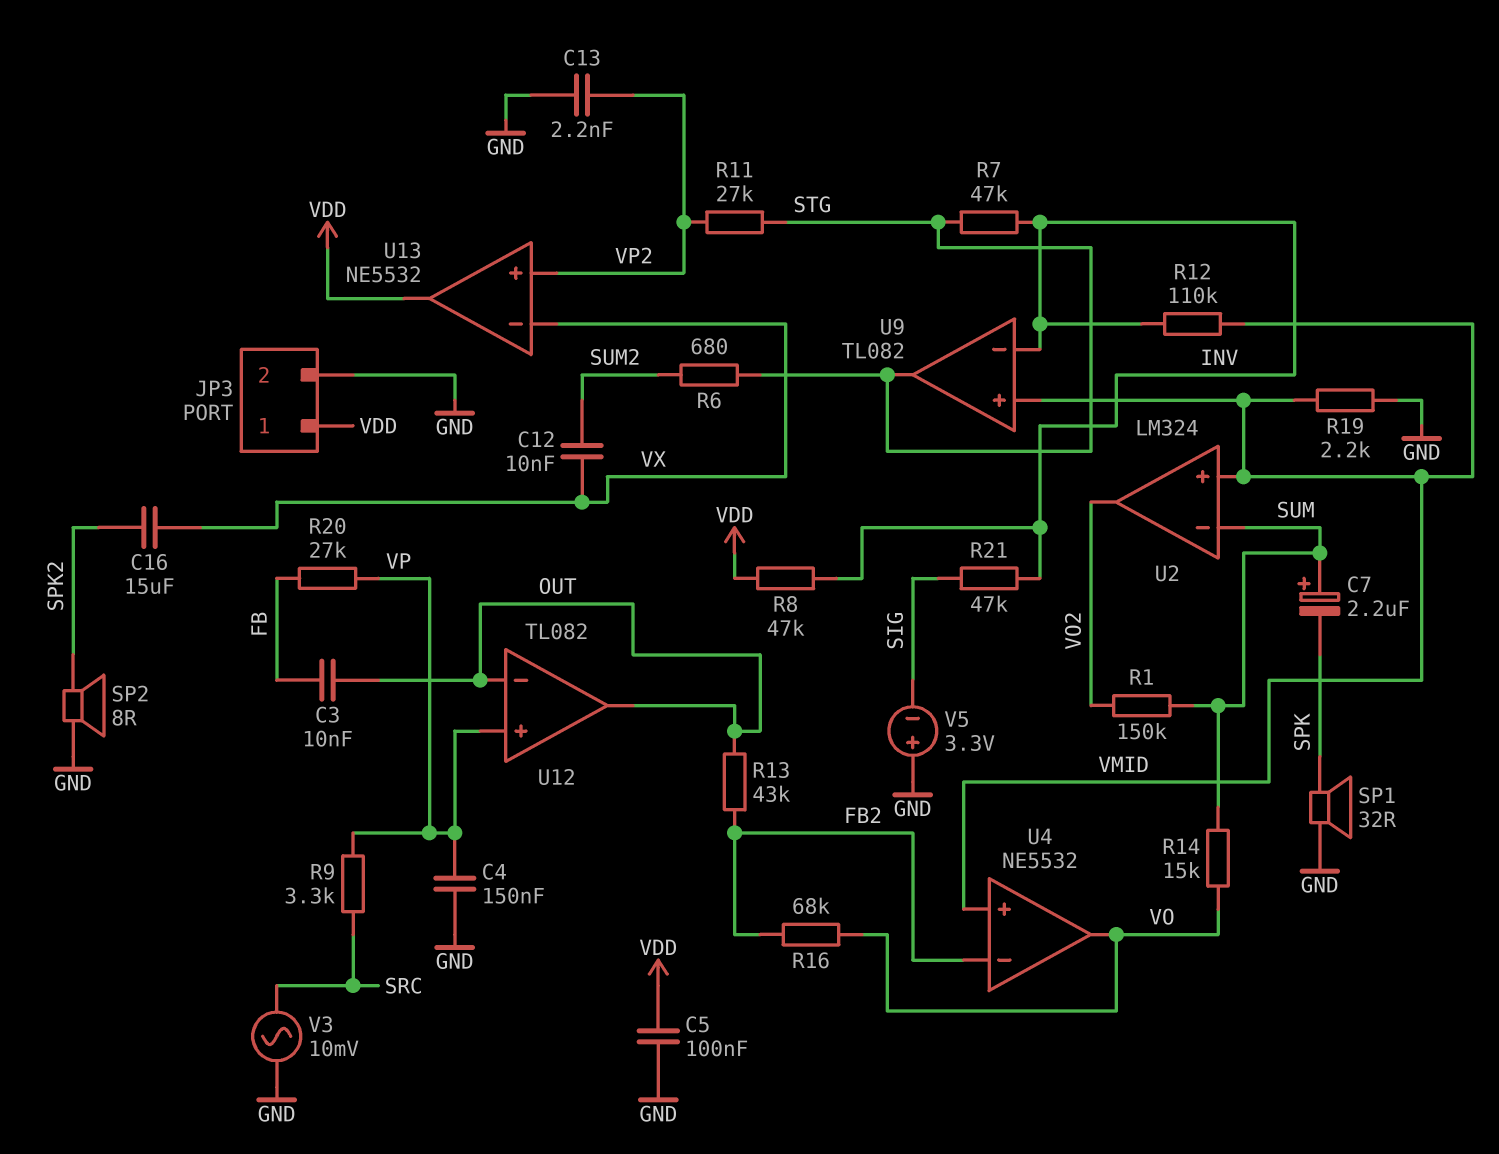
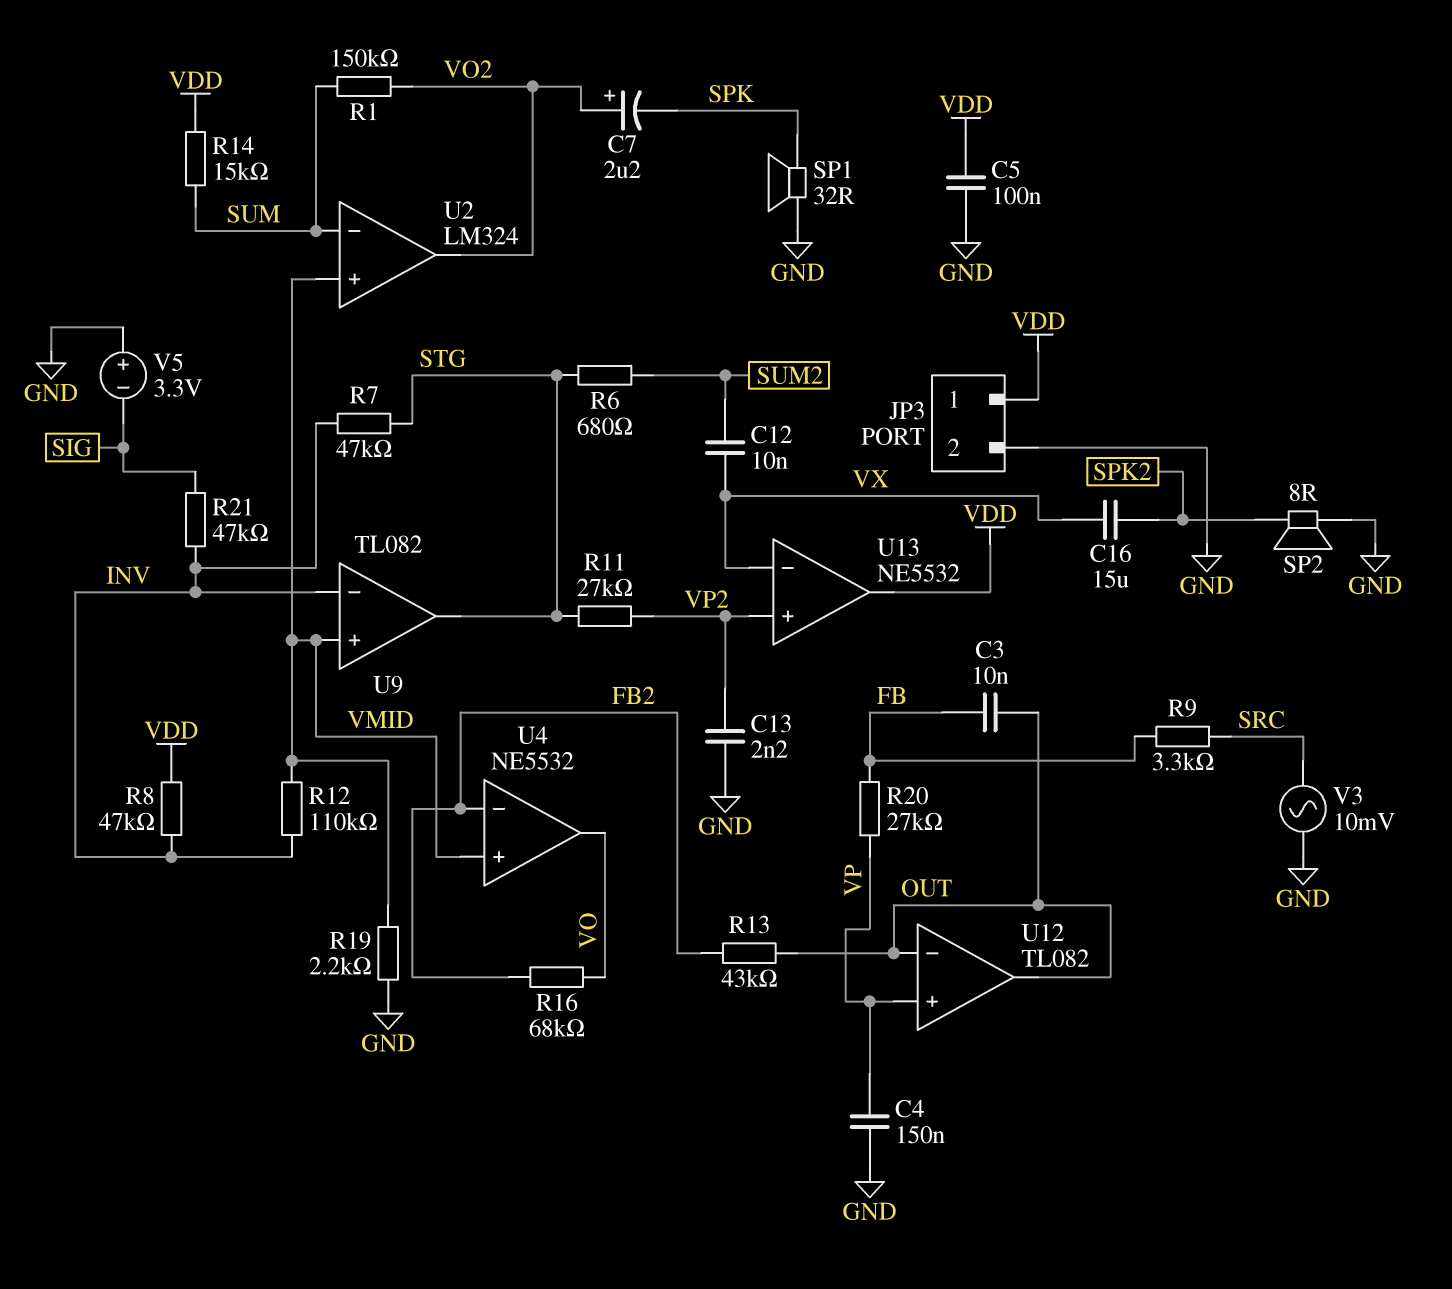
C7: 2.2uF (plus SUM, minus SPK) -> 2.2uF (plus VO2, minus SPK)
R9: 3.3k (SRC, VP) -> 3.3k (FB, SRC)
R14: 15k (SUM, VO) -> 15k (SUM, VDD)

